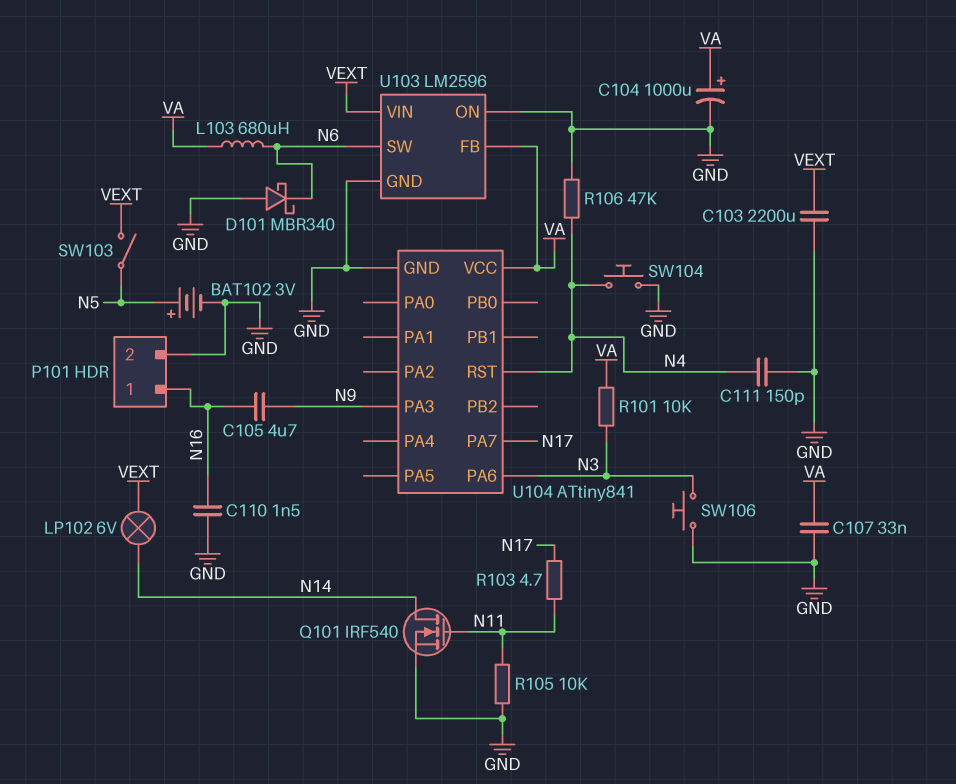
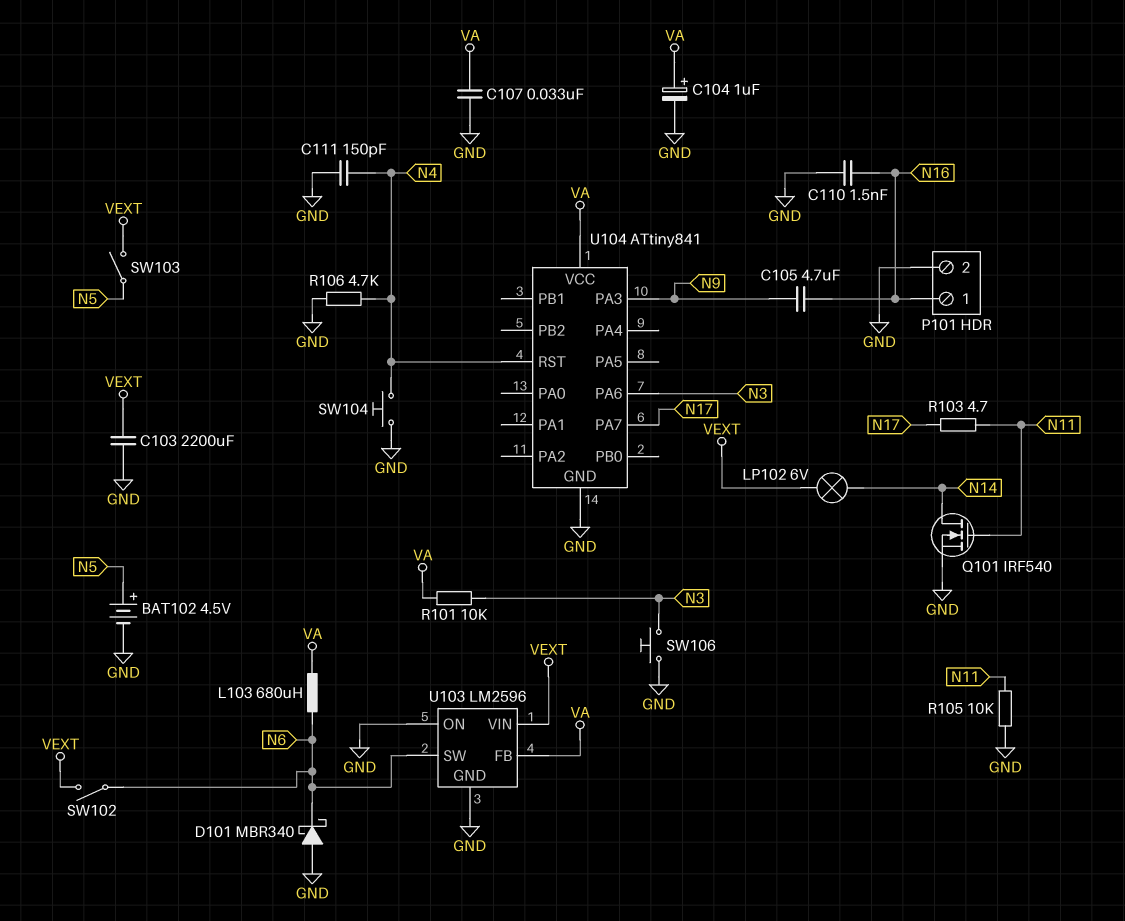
BAT102: 3V (plus N5, minus GND) -> 4.5V (plus N5, minus GND)
C104: 1000uF (plus VA, minus GND) -> 1uF (plus VA, minus GND)
R106: 47k (GND, N4) -> 4.7k (GND, N4)
SW102: none -> switch (N6, VEXT)

